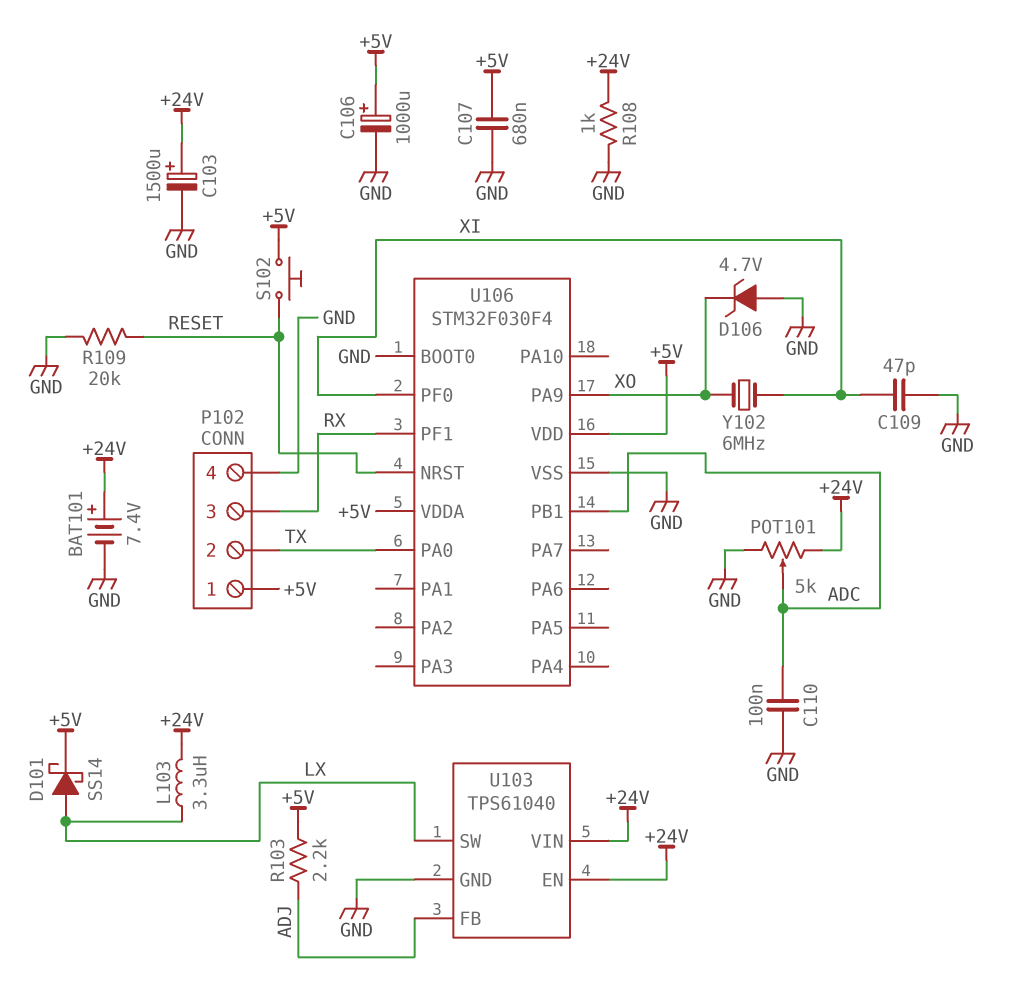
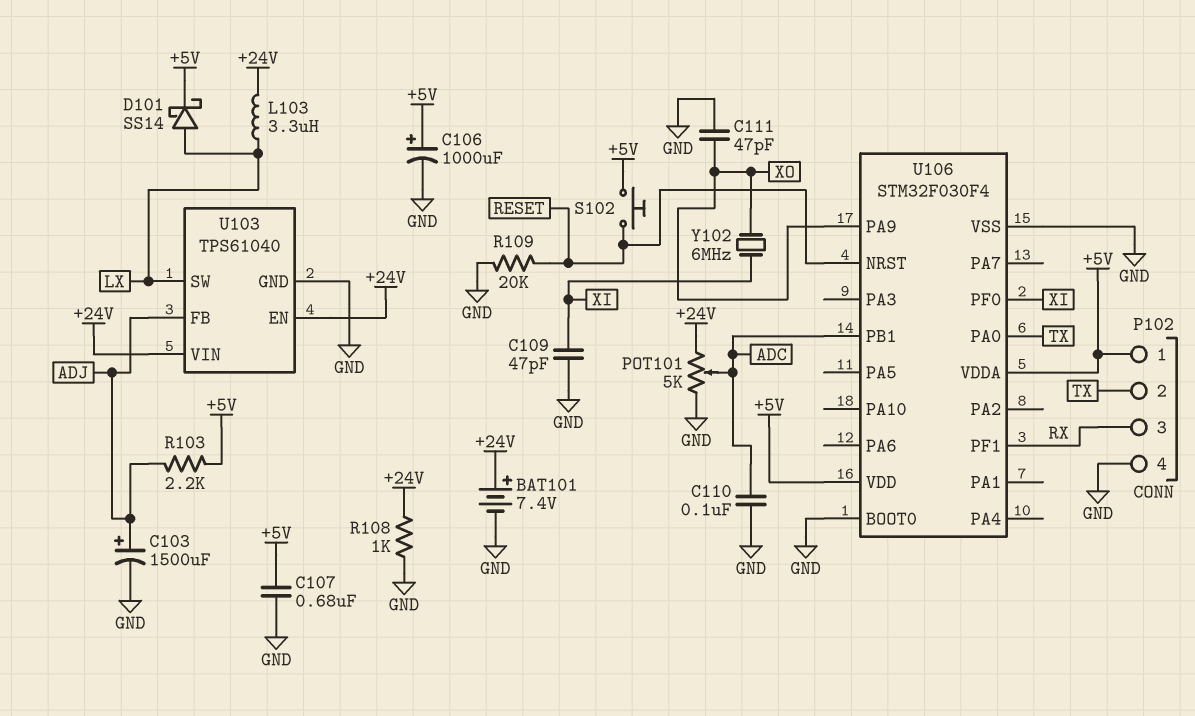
C103: 1500uF (plus +24V, minus GND) -> 1500uF (plus ADJ, minus GND)
C111: none -> 47pF (GND, XO)
D106: zener 4.7V (A GND, K XO) -> none

